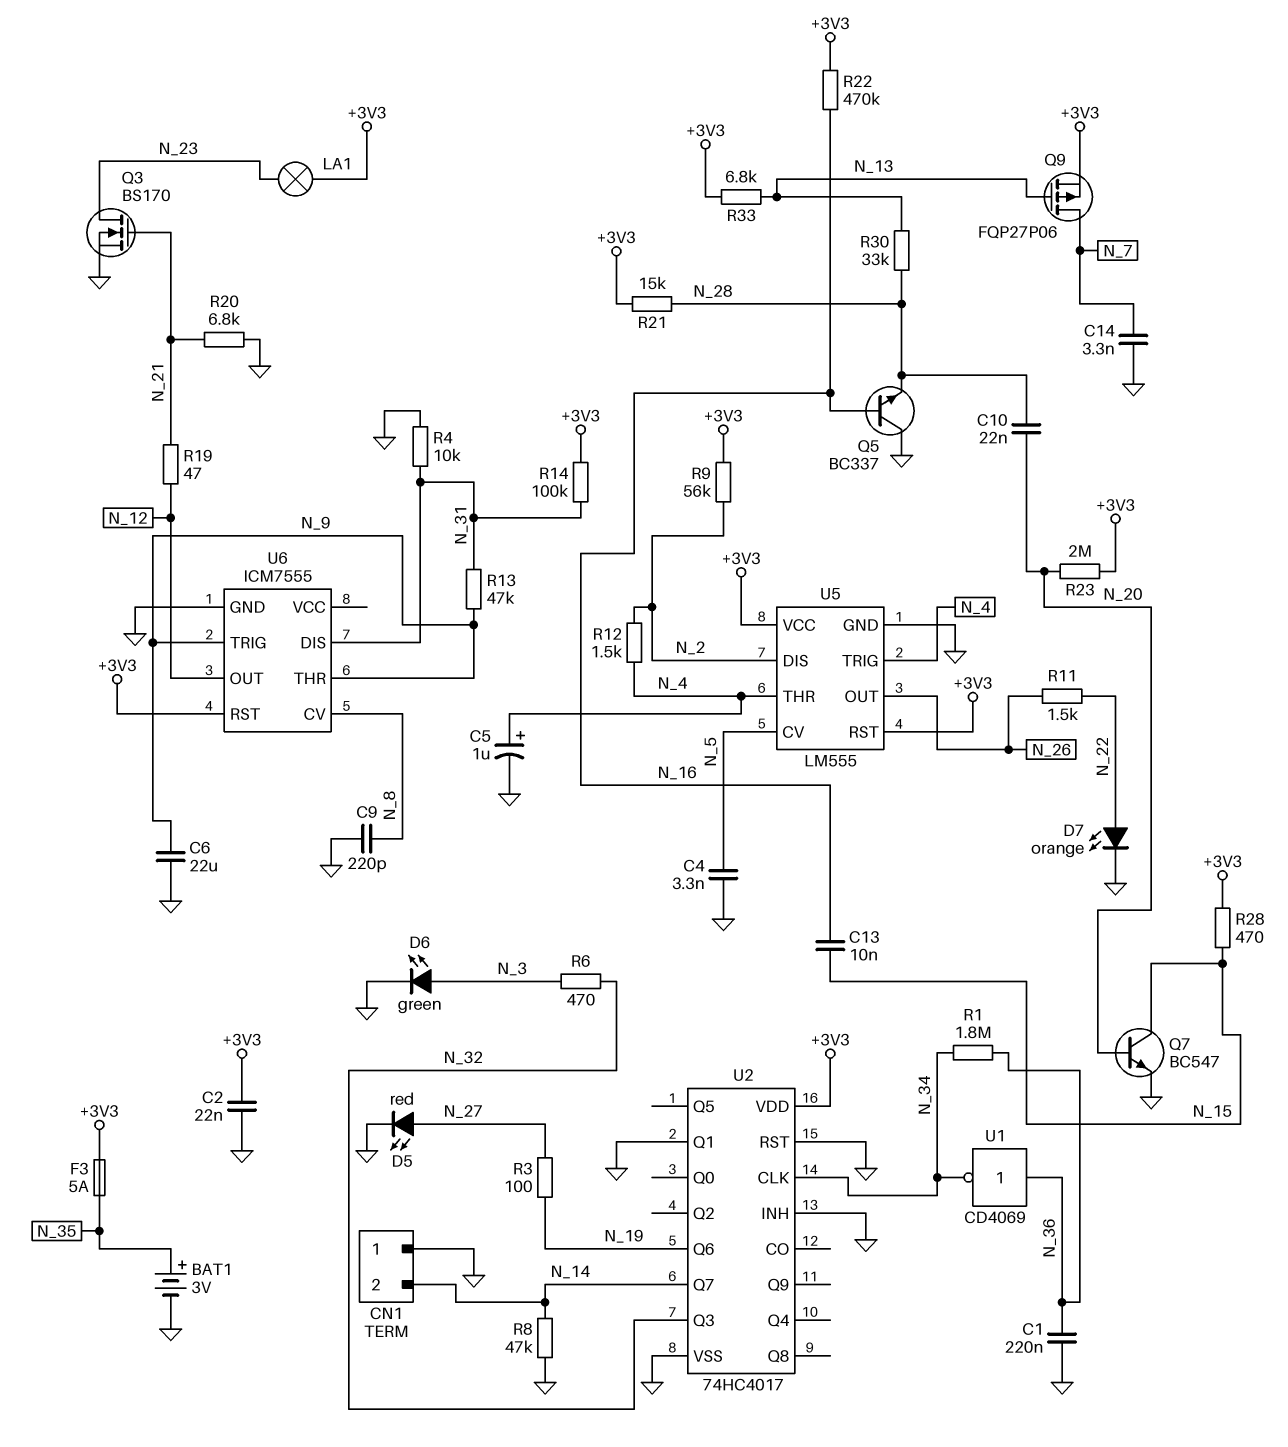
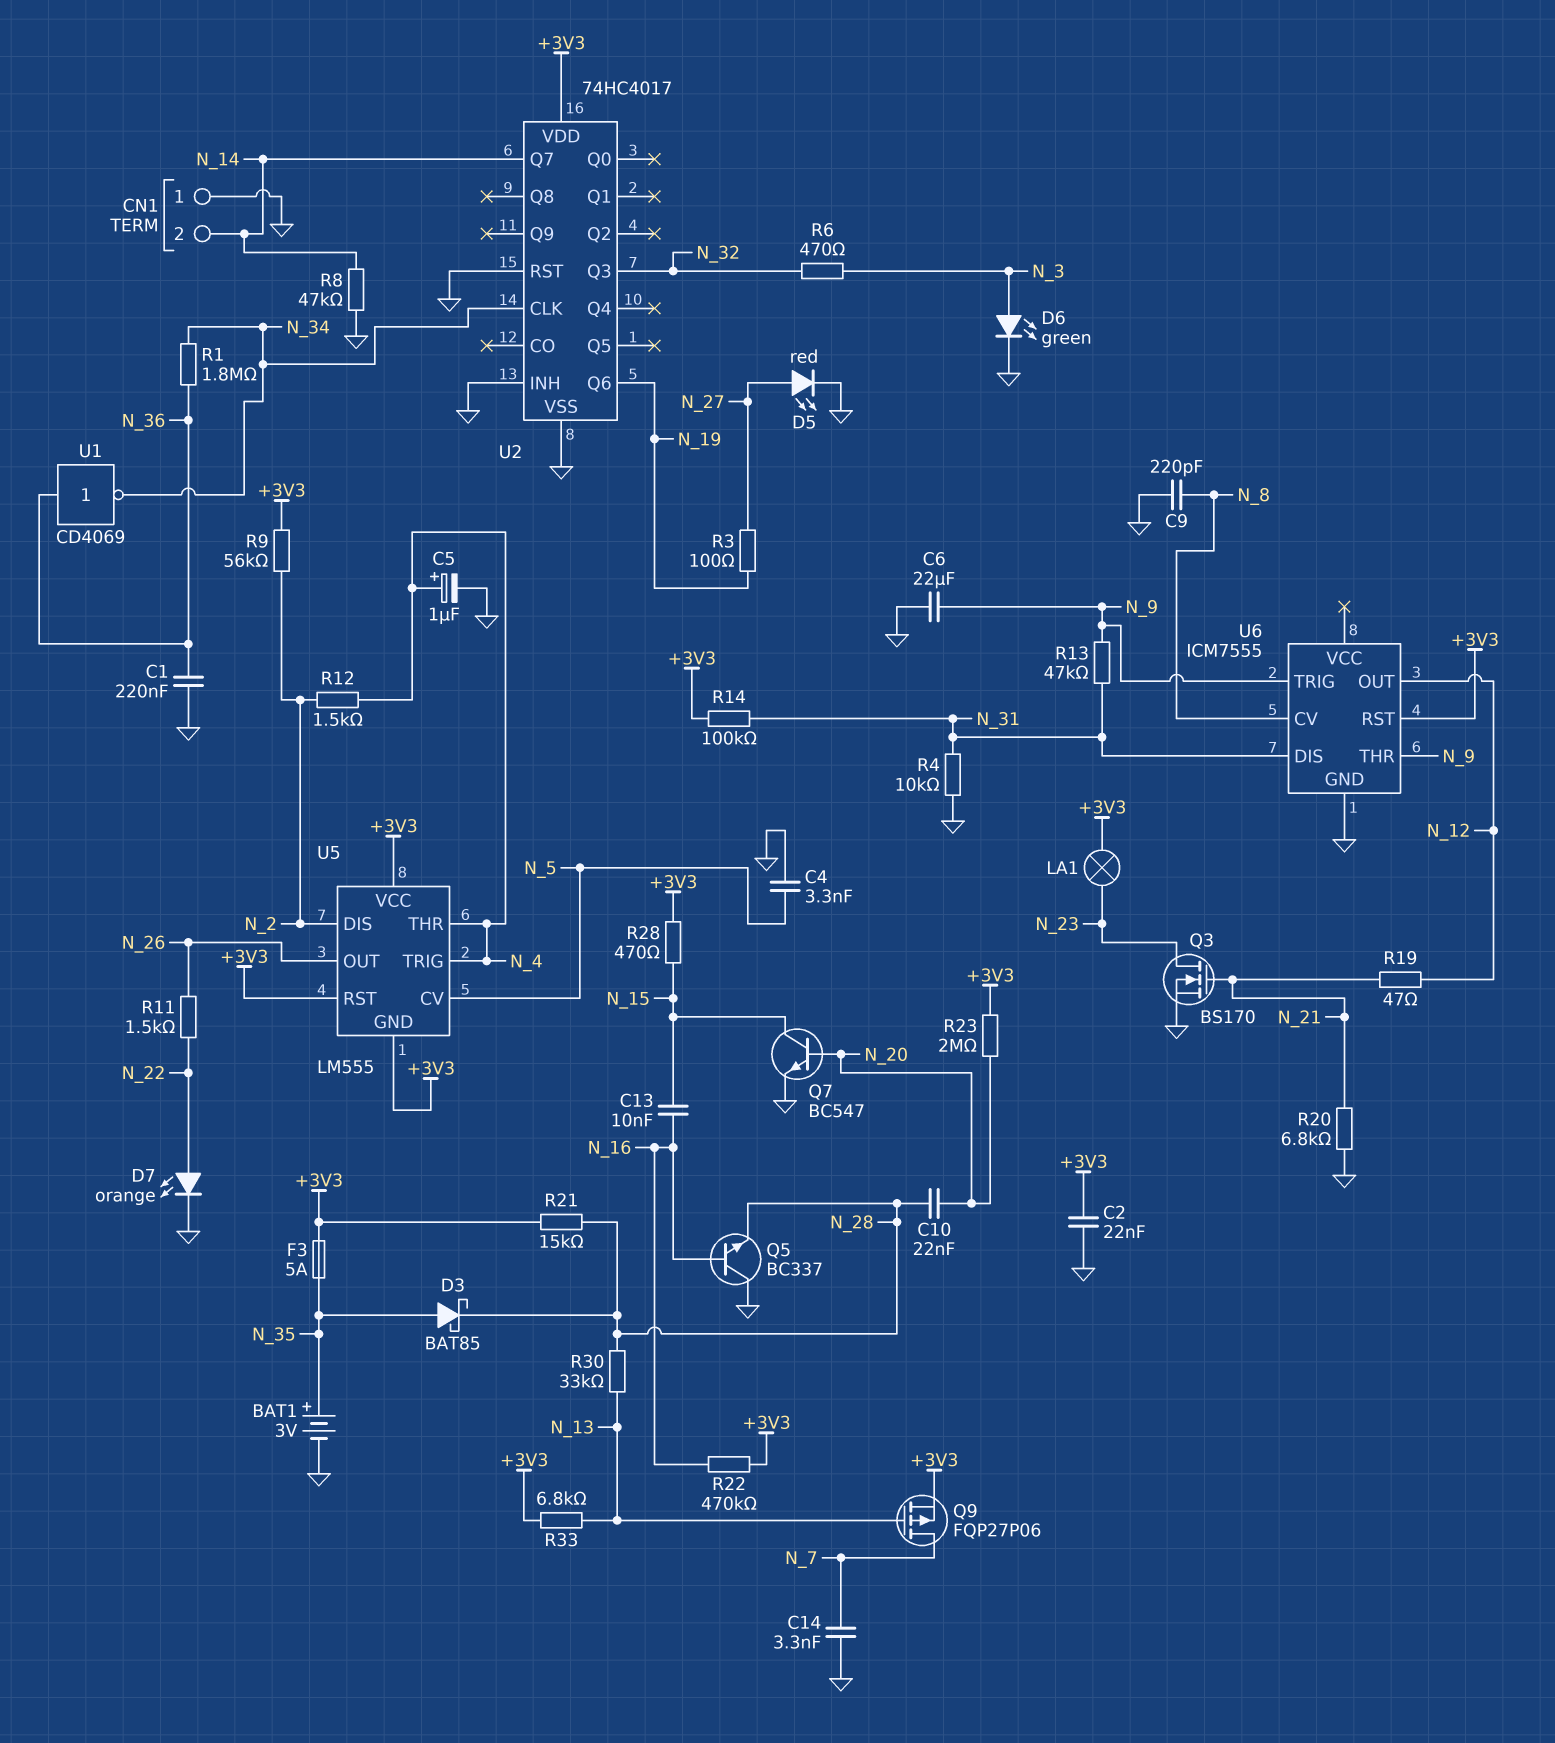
D3: none -> schottky BAT85 (A N_35, K N_28)
U2 pin Q1: GND -> none
U5 pin GND: GND -> +3V3

